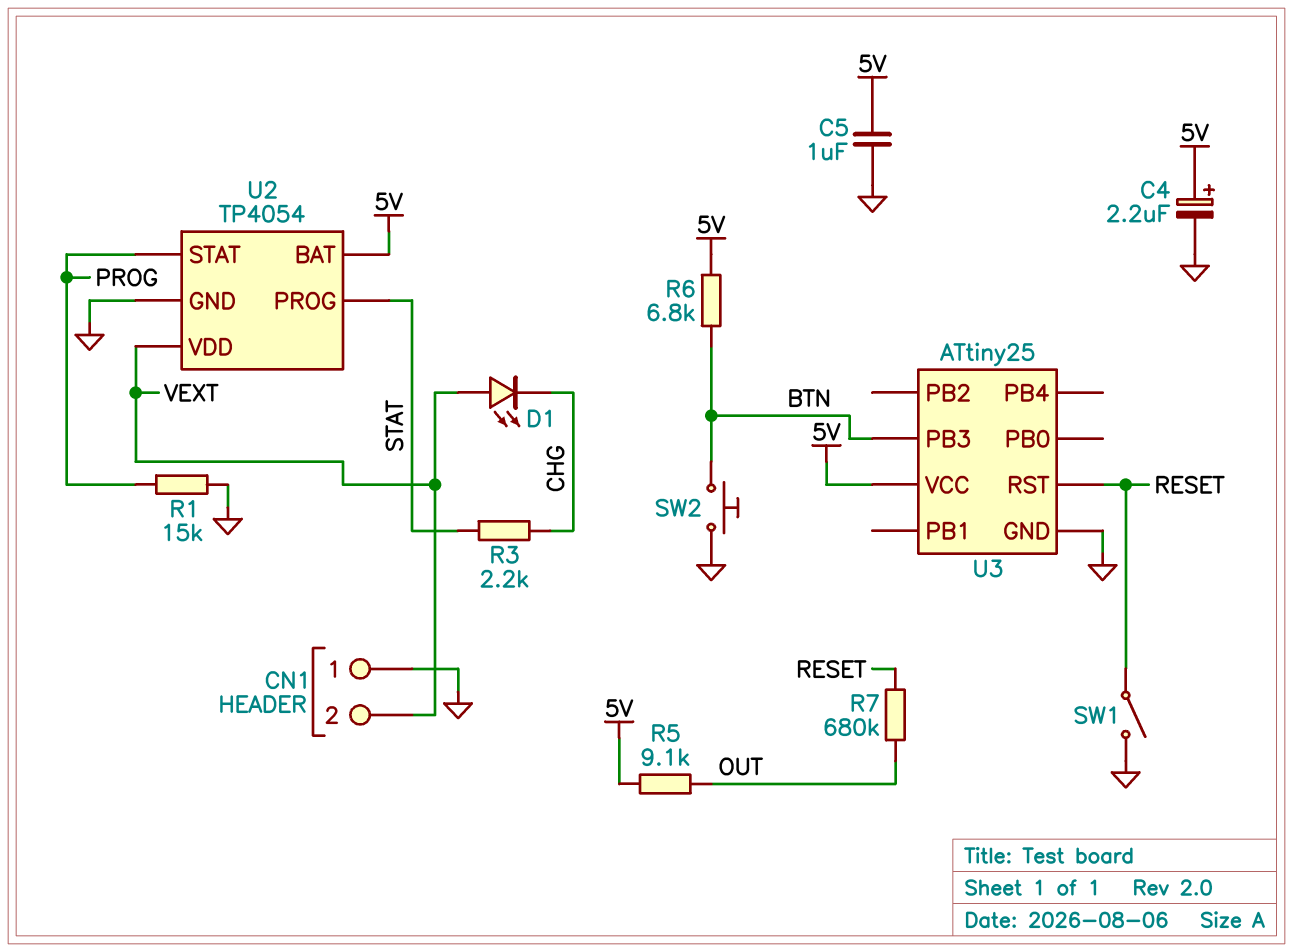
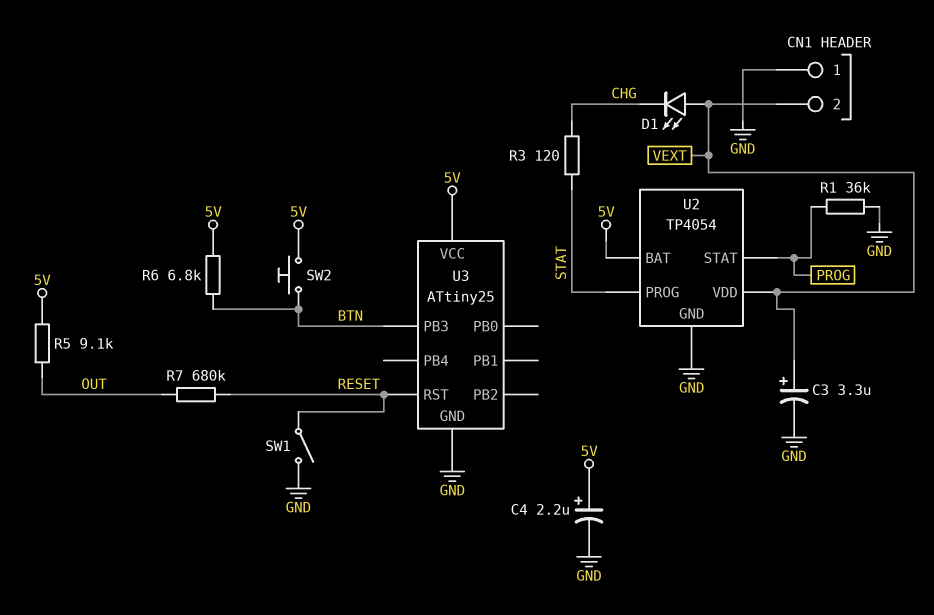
C3: none -> 3.3uF (plus VEXT, minus GND)
C5: 1uF (5V, GND) -> none
R1: 15k (GND, PROG) -> 36k (GND, PROG)
R3: 2.2k (CHG, STAT) -> 120 (CHG, STAT)
SW2: button (BTN, GND) -> button (5V, BTN)

